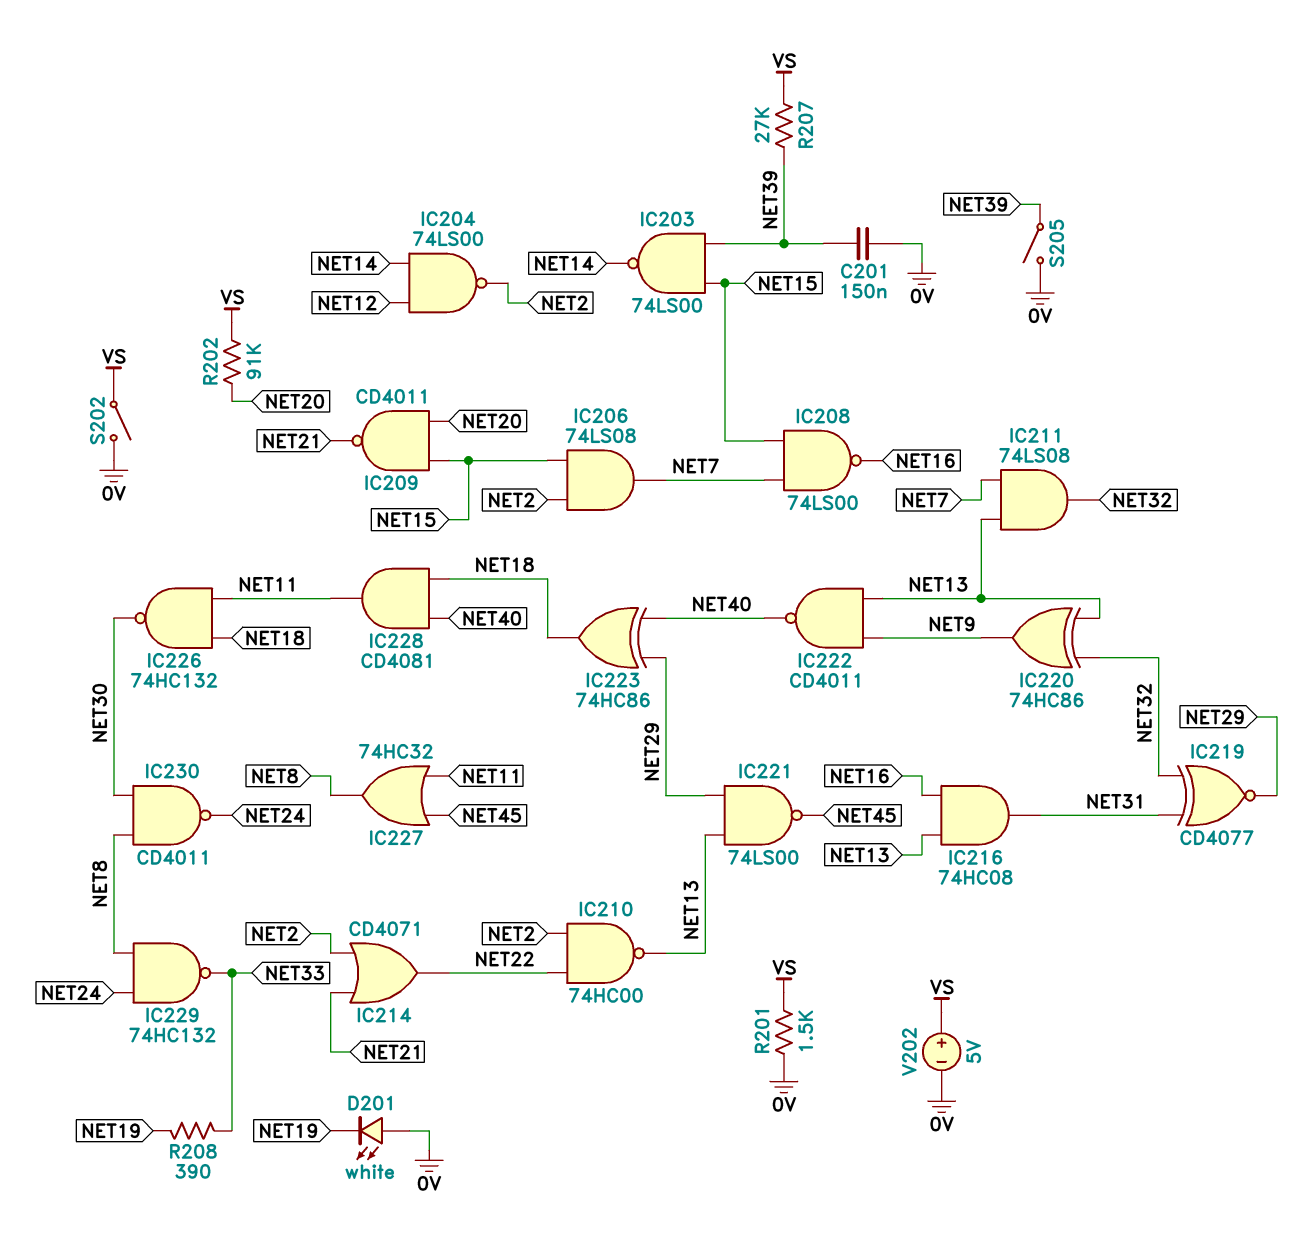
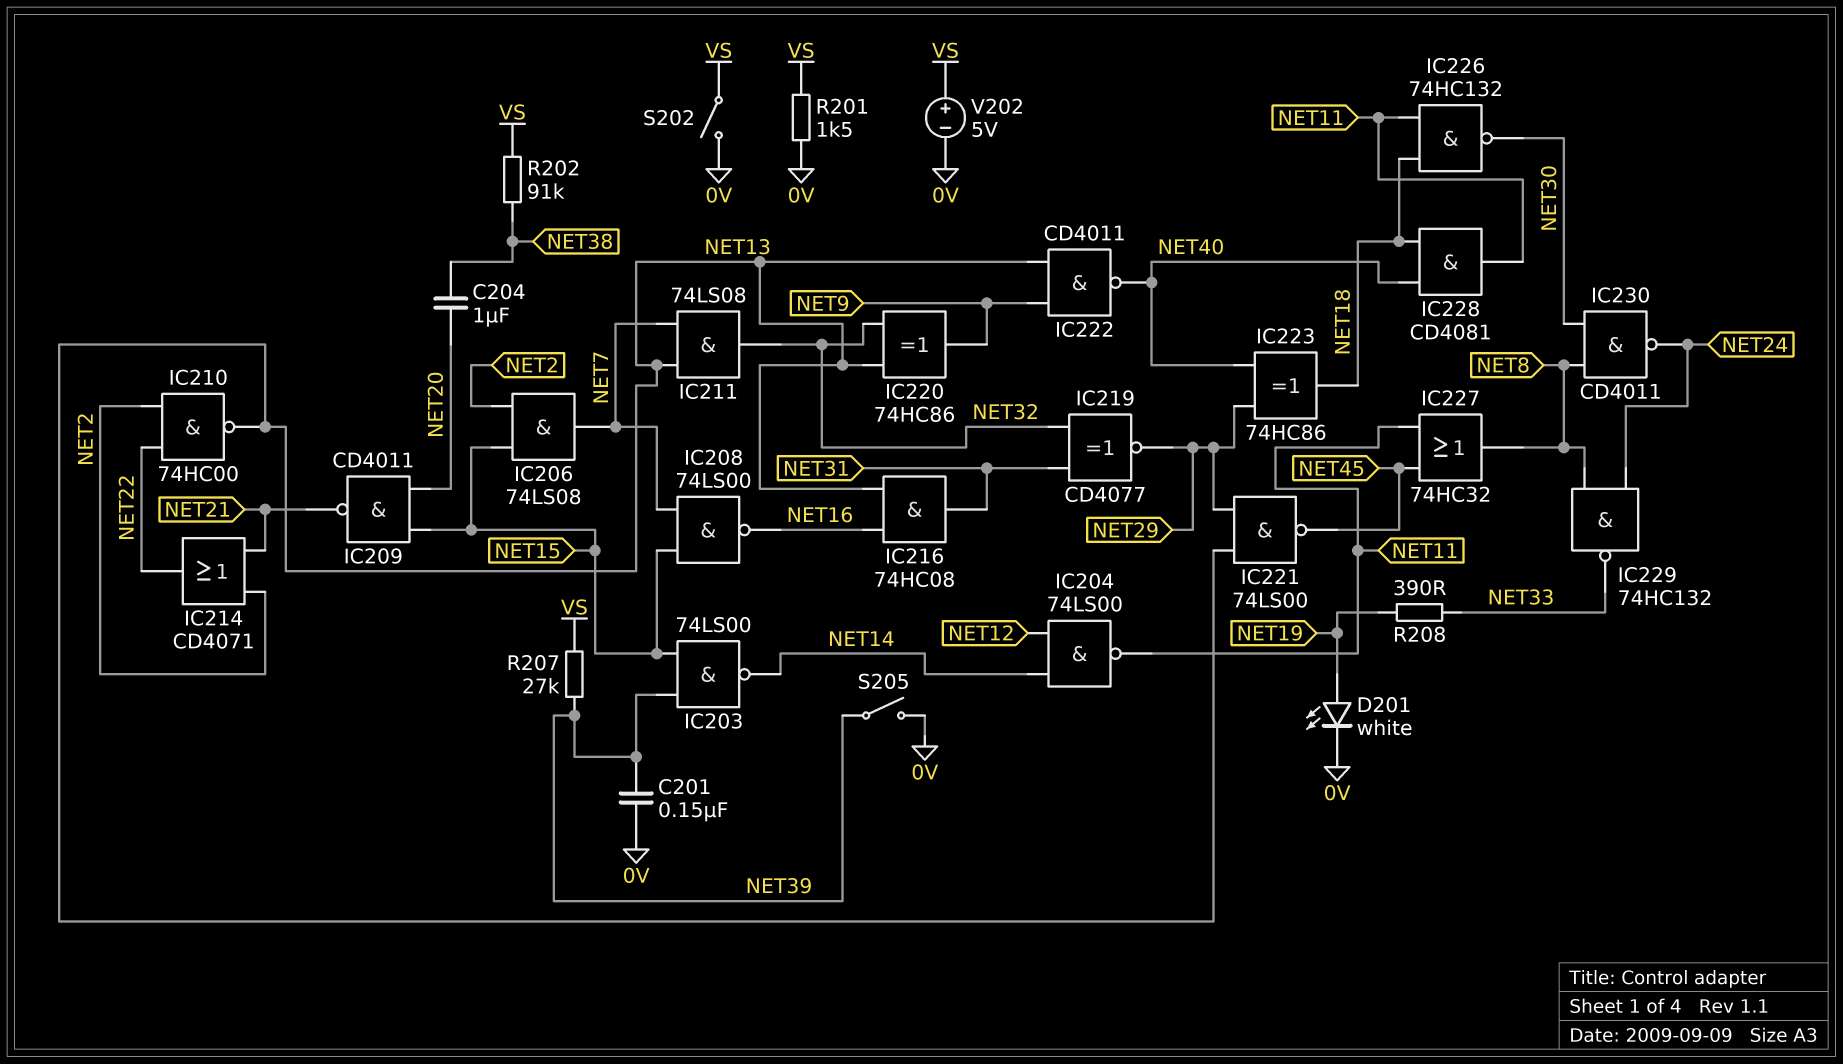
C204: none -> 1uF (NET20, NET38)
D201: LED white (A 0V, K NET19) -> LED white (A NET19, K 0V)
IC204: NAND 74LS00 (in NET12, in NET14, out NET2) -> NAND 74LS00 (in NET12, in NET14, out NET11)
R202: 91k (NET20, VS) -> 91k (NET38, VS)

